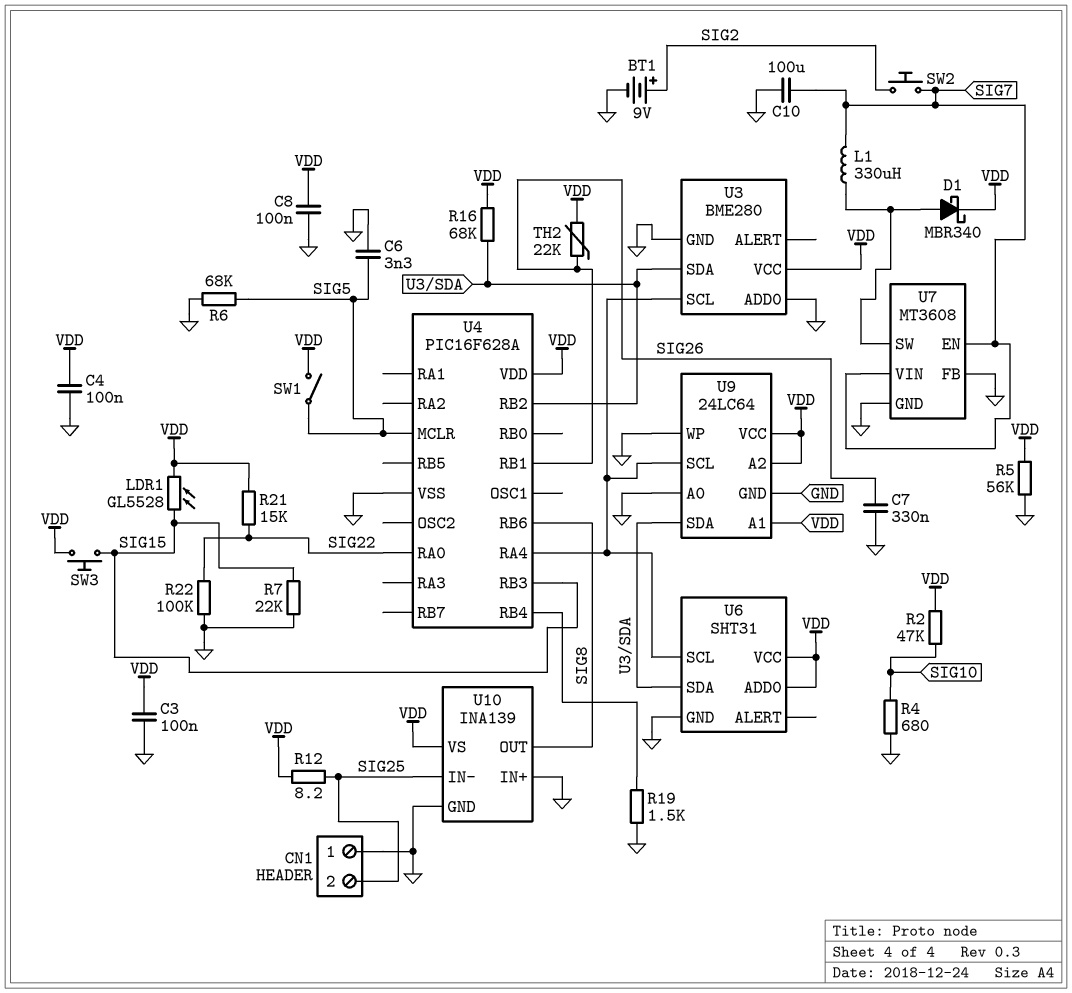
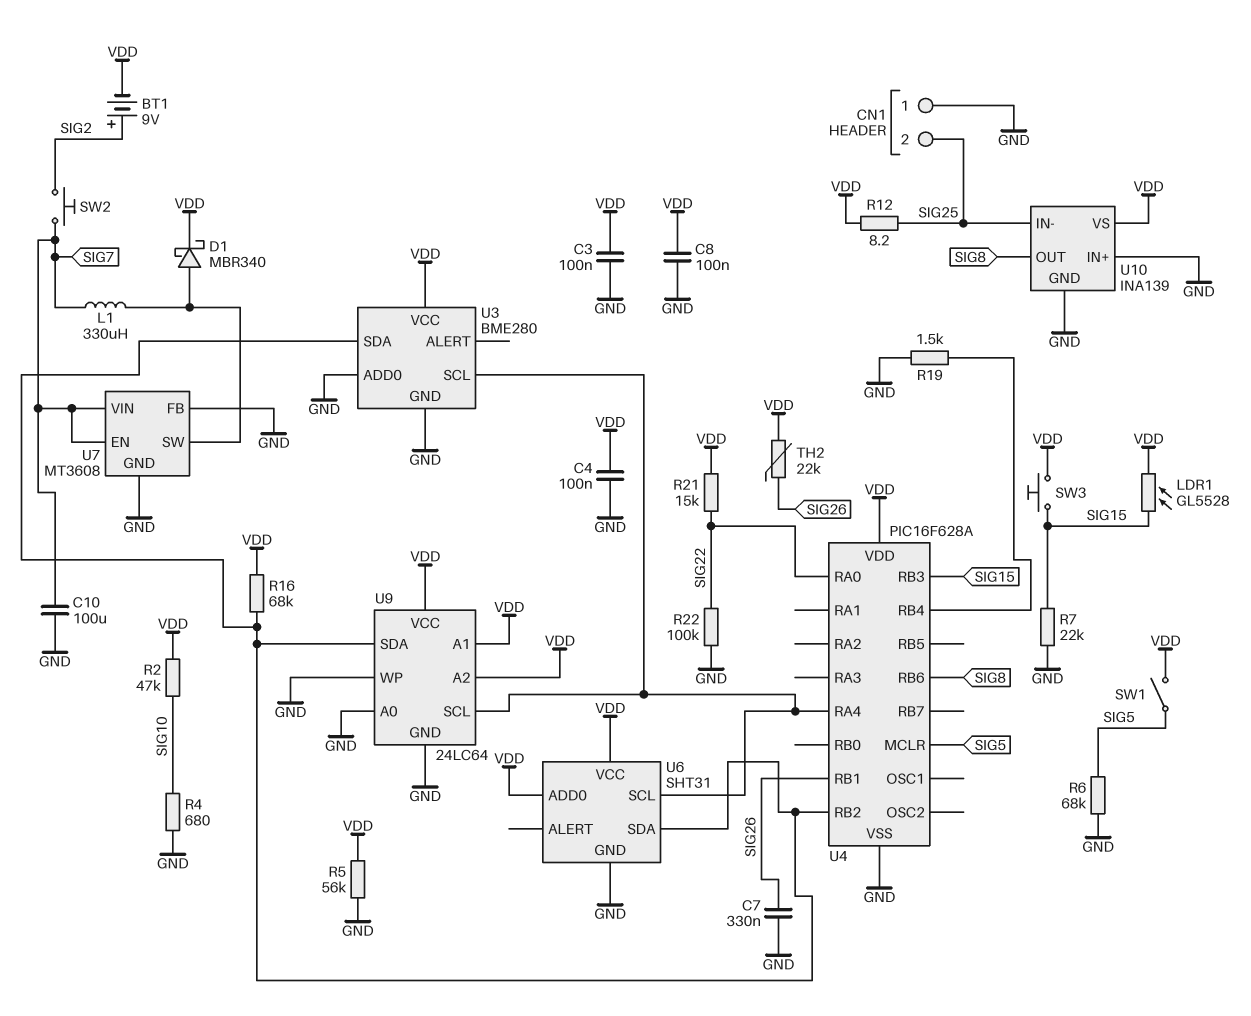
BT1: 9V (plus SIG2, minus GND) -> 9V (plus SIG2, minus VDD)
C6: 3.3nF (GND, SIG5) -> none

